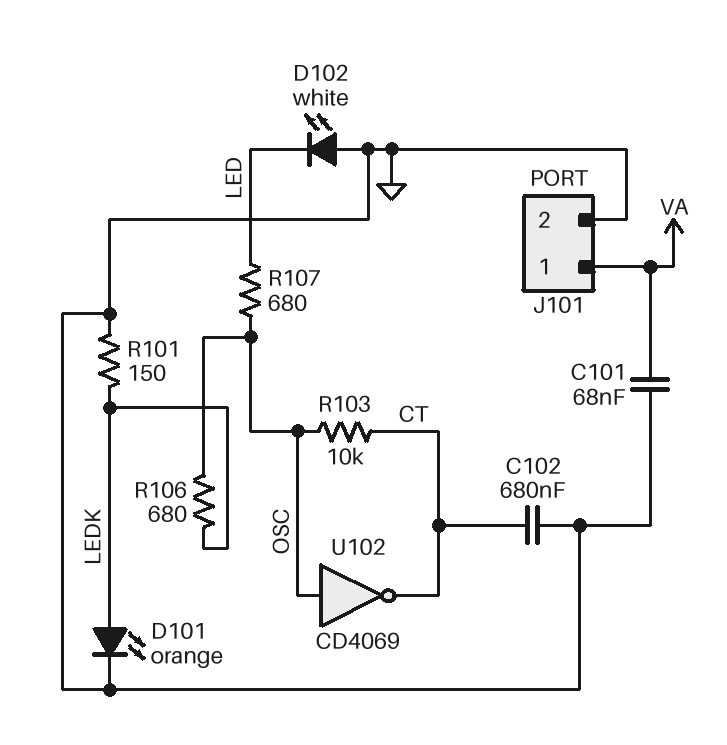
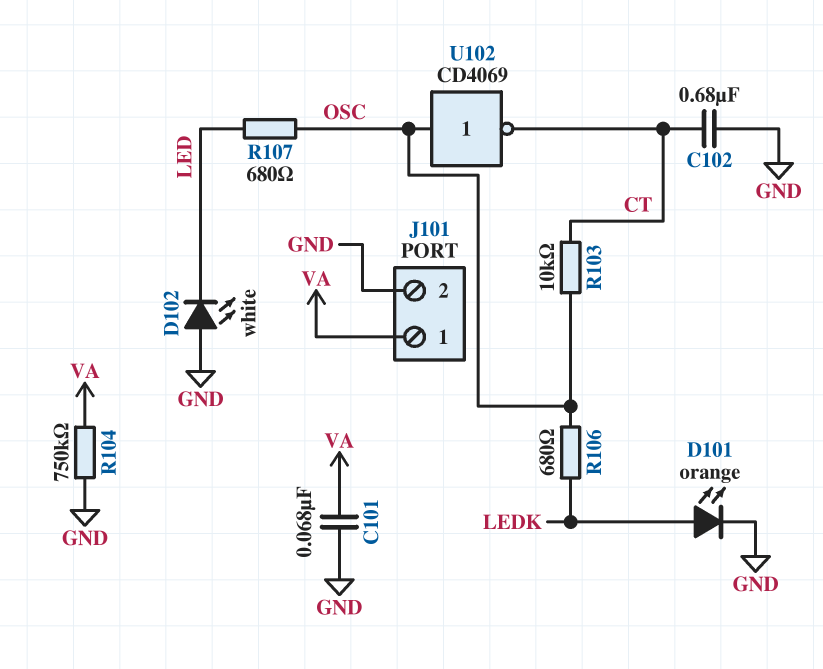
R101: 150 (GND, LEDK) -> none
R104: none -> 750k (GND, VA)

